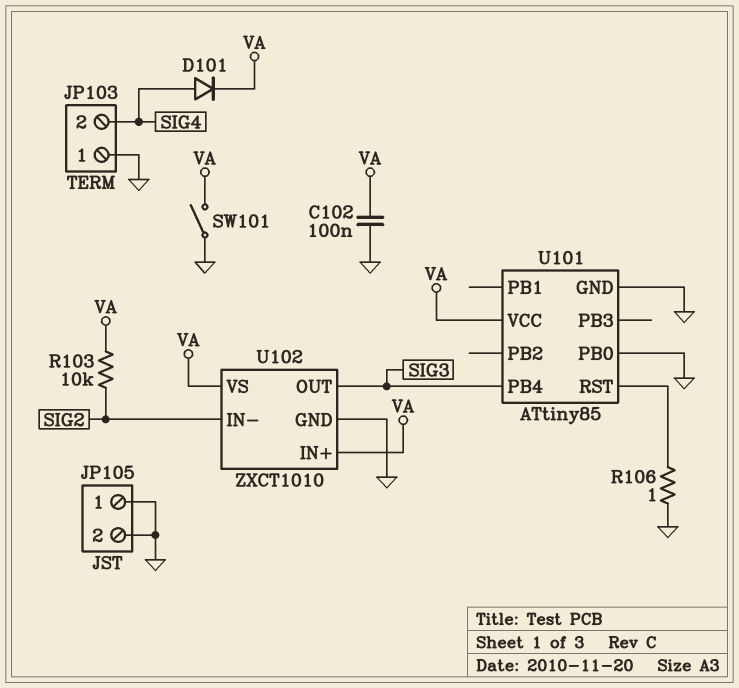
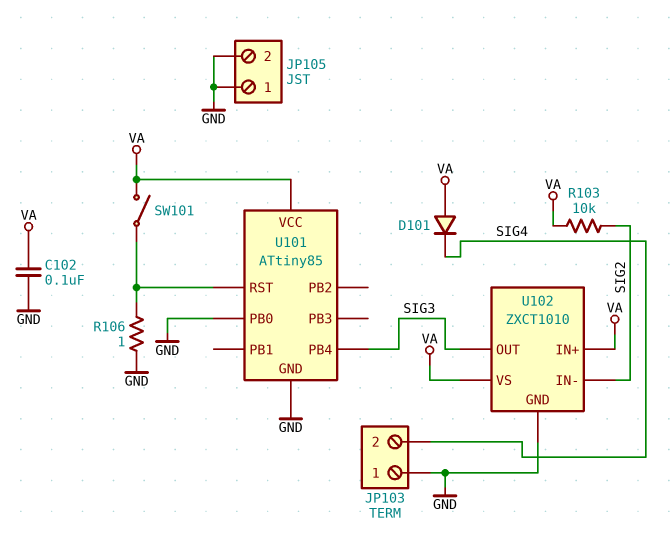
D101: diode (A SIG4, K VA) -> diode (A VA, K SIG4)
SW101: switch (GND, VA) -> switch (U101/RST, VA)

